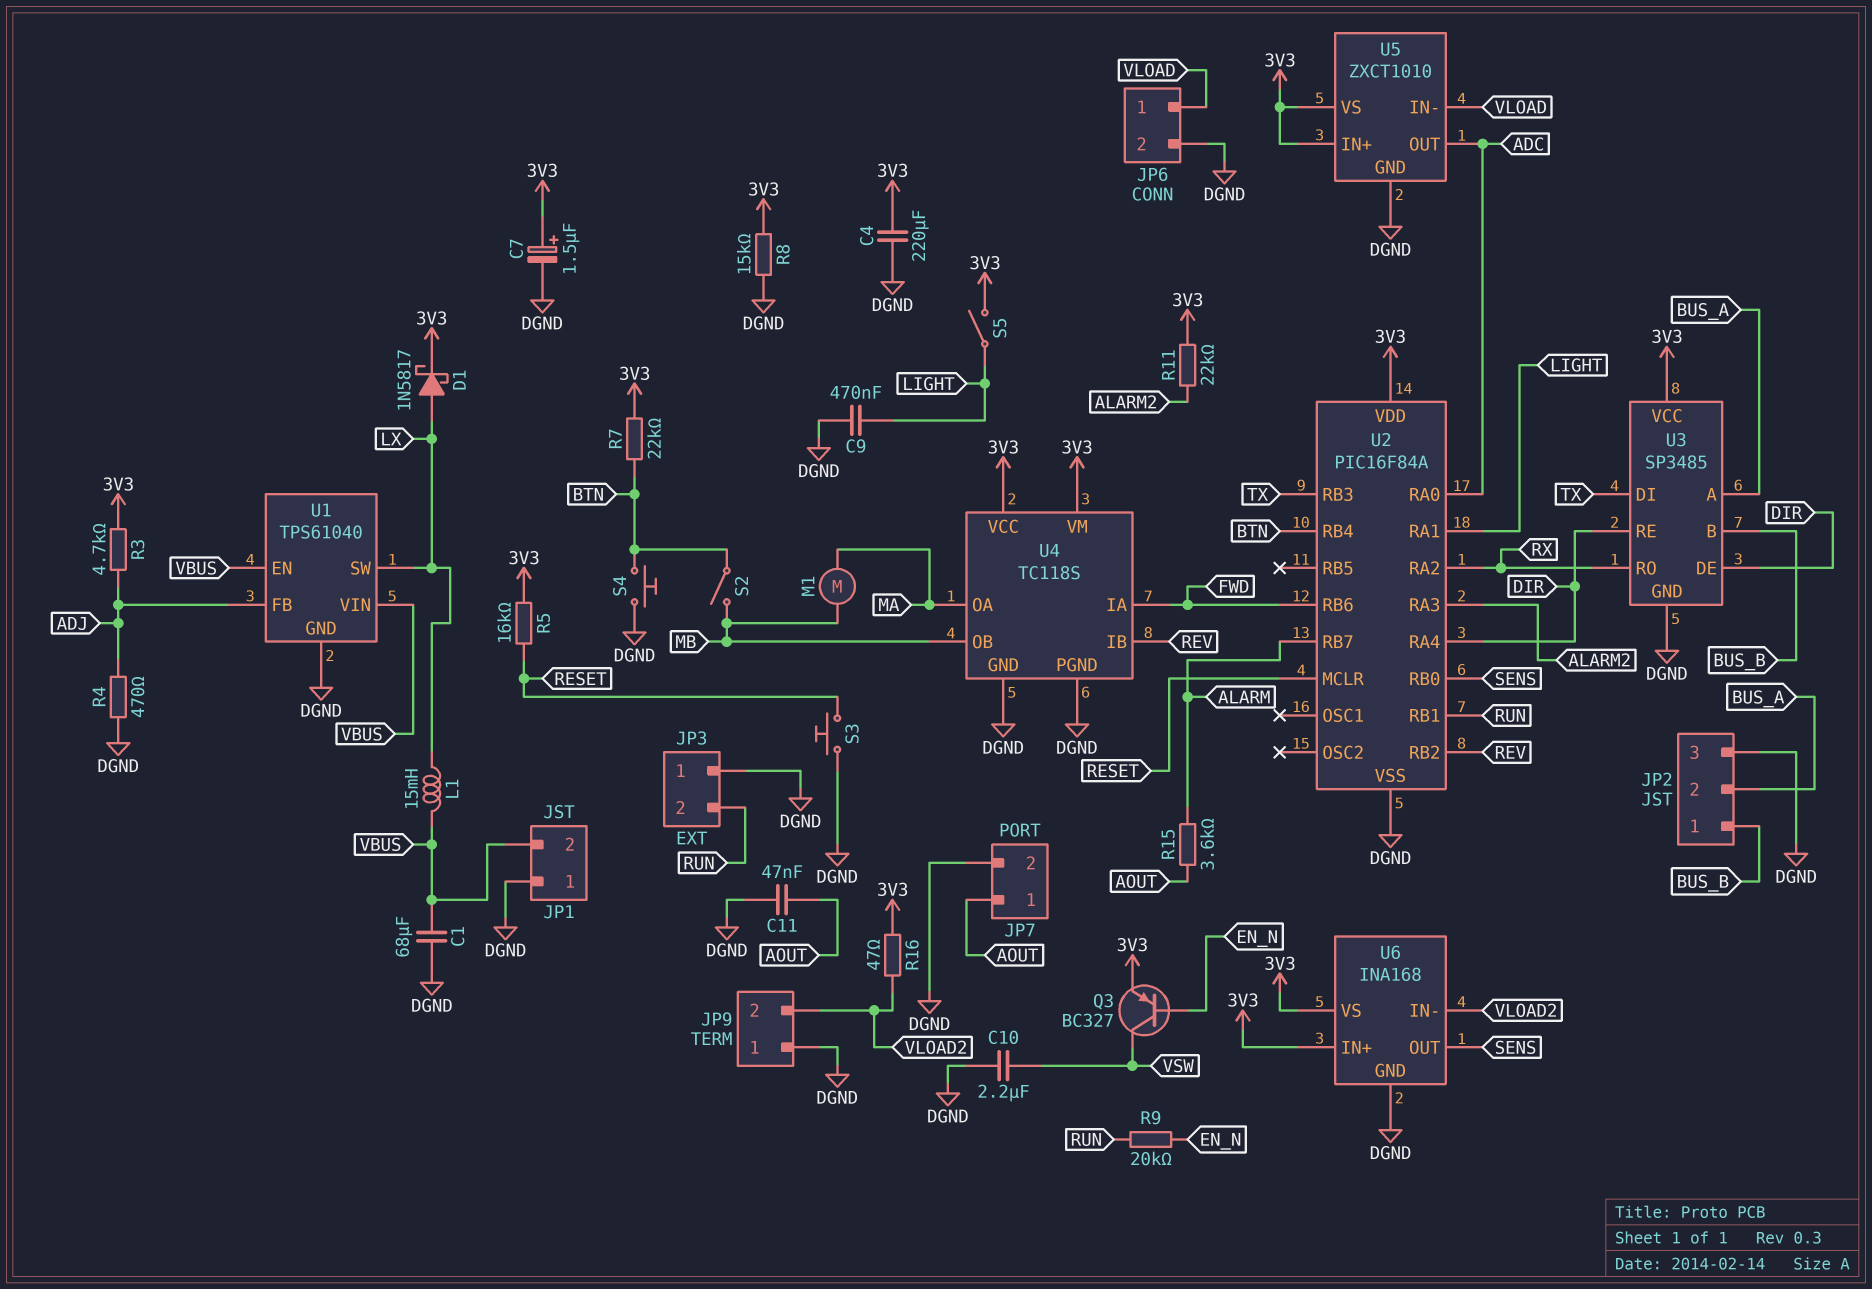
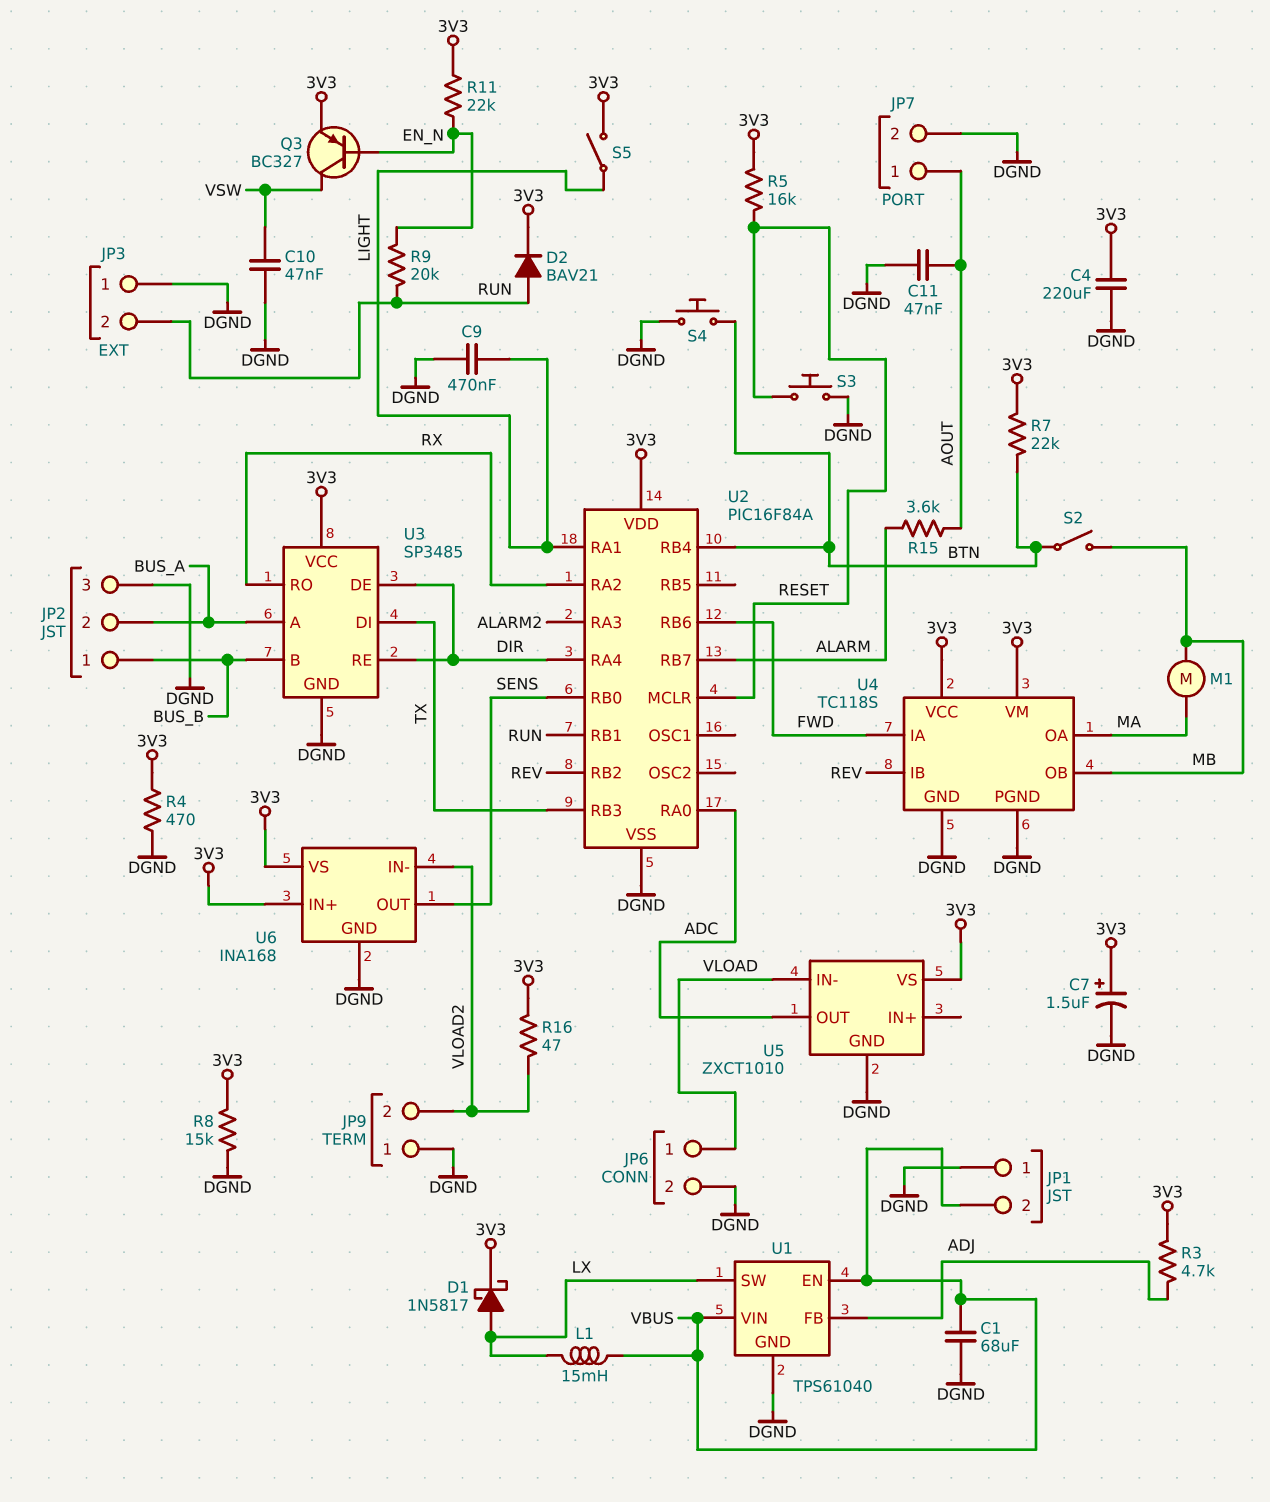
C10: 2.2uF (DGND, VSW) -> 47nF (DGND, VSW)
D2: none -> diode BAV21 (A RUN, K 3V3)
R4: 470 (ADJ, DGND) -> 470 (3V3, DGND)
R11: 22k (3V3, ALARM2) -> 22k (3V3, EN_N)
U5 pin IN+: 3V3 -> none

